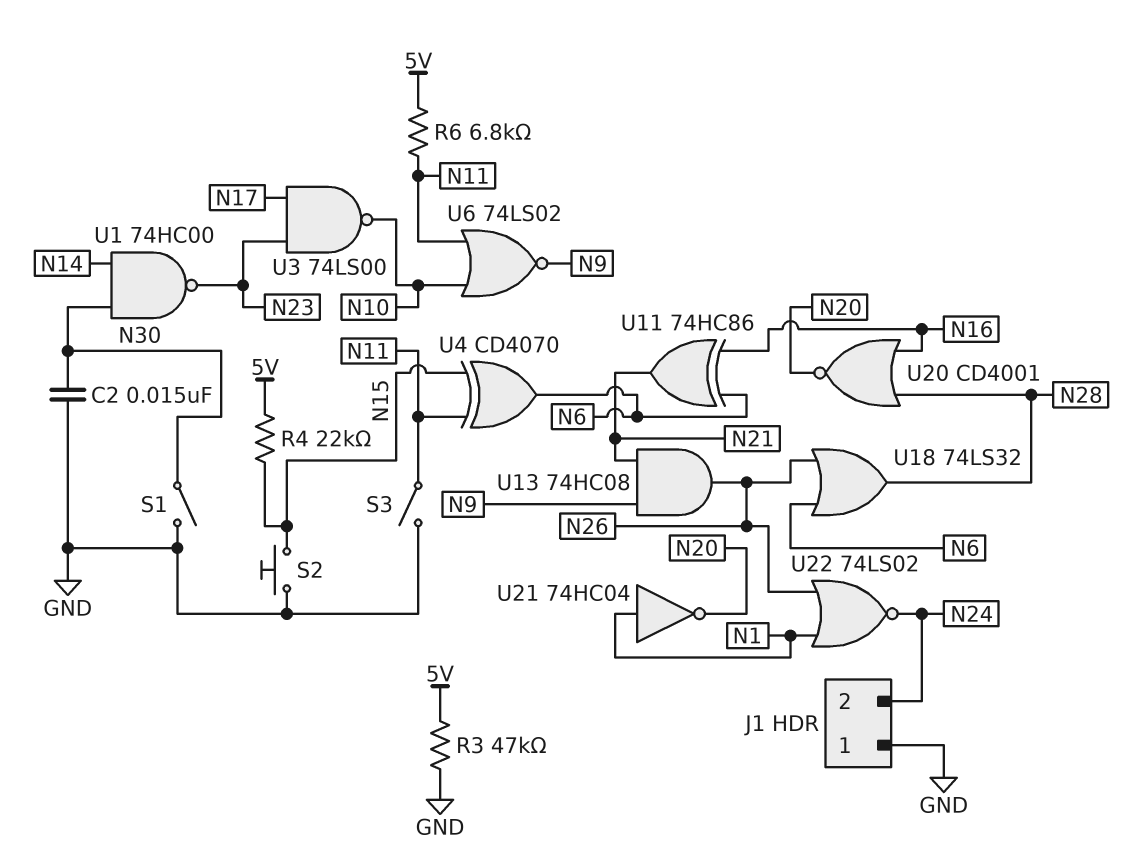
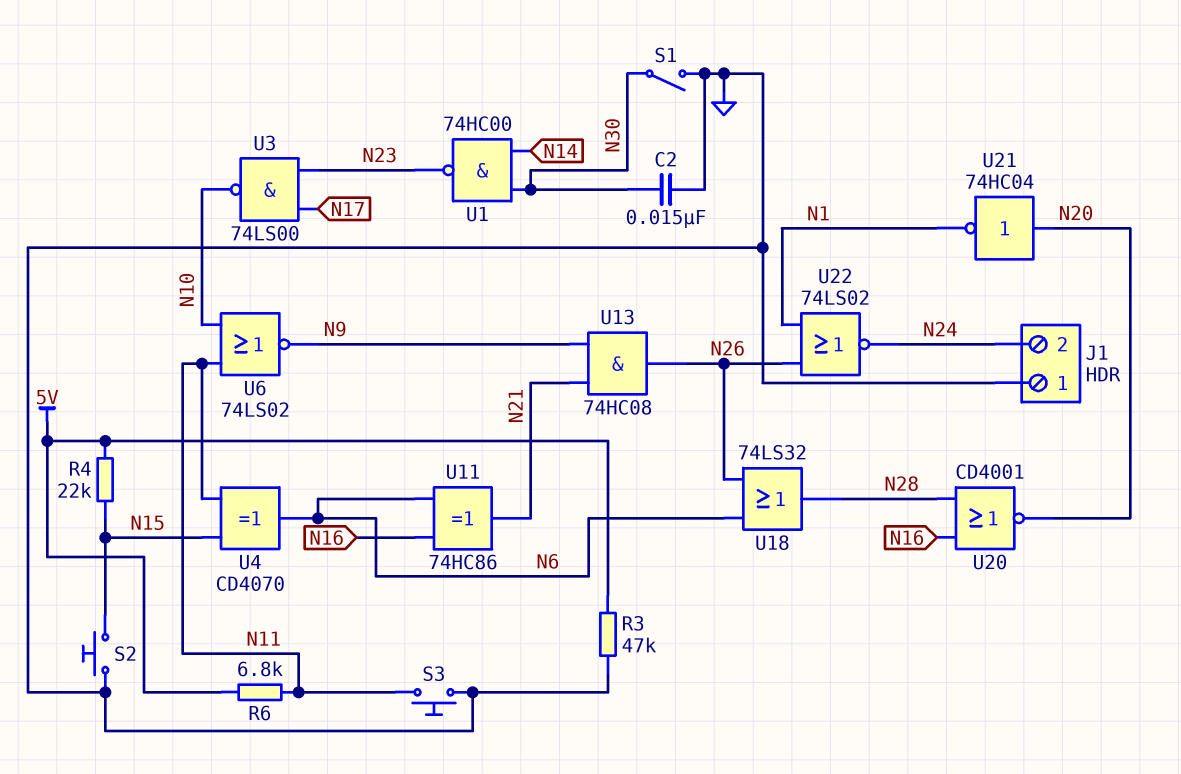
S3: switch (GND, N11) -> button (GND, N11)
U21: NOT 74HC04 (in N1, out N20) -> NOT 74HC04 (in N20, out N1)

